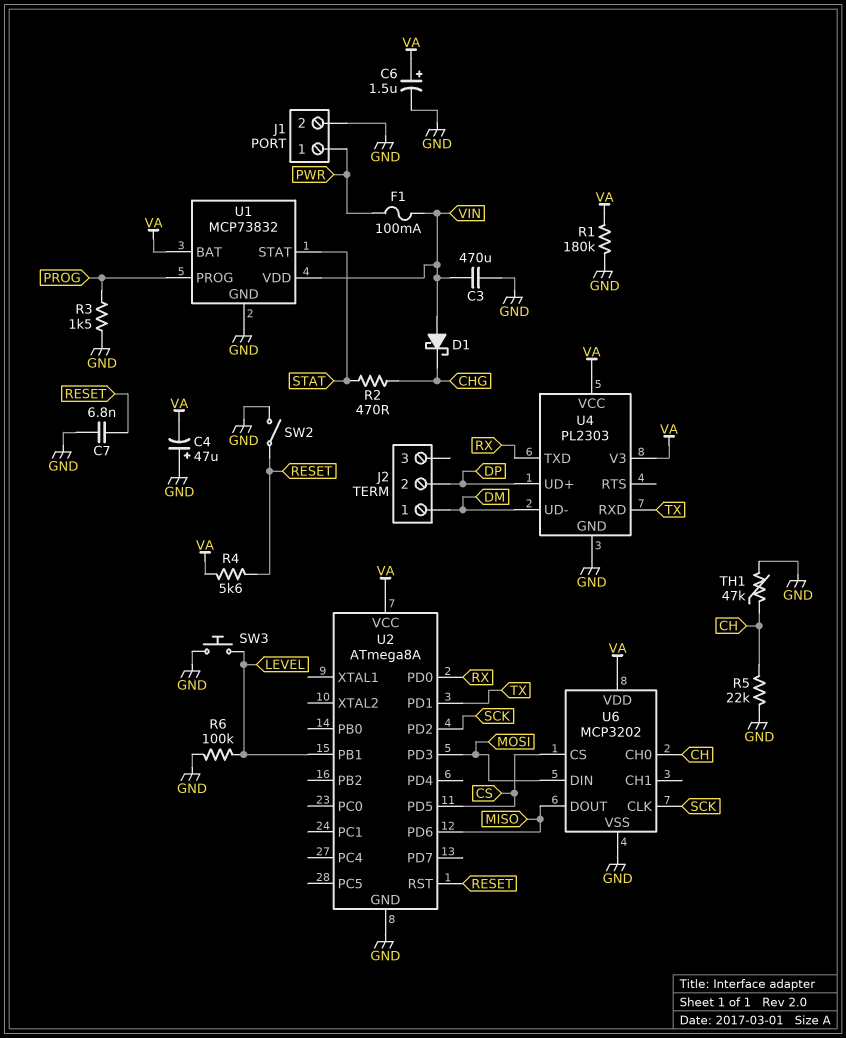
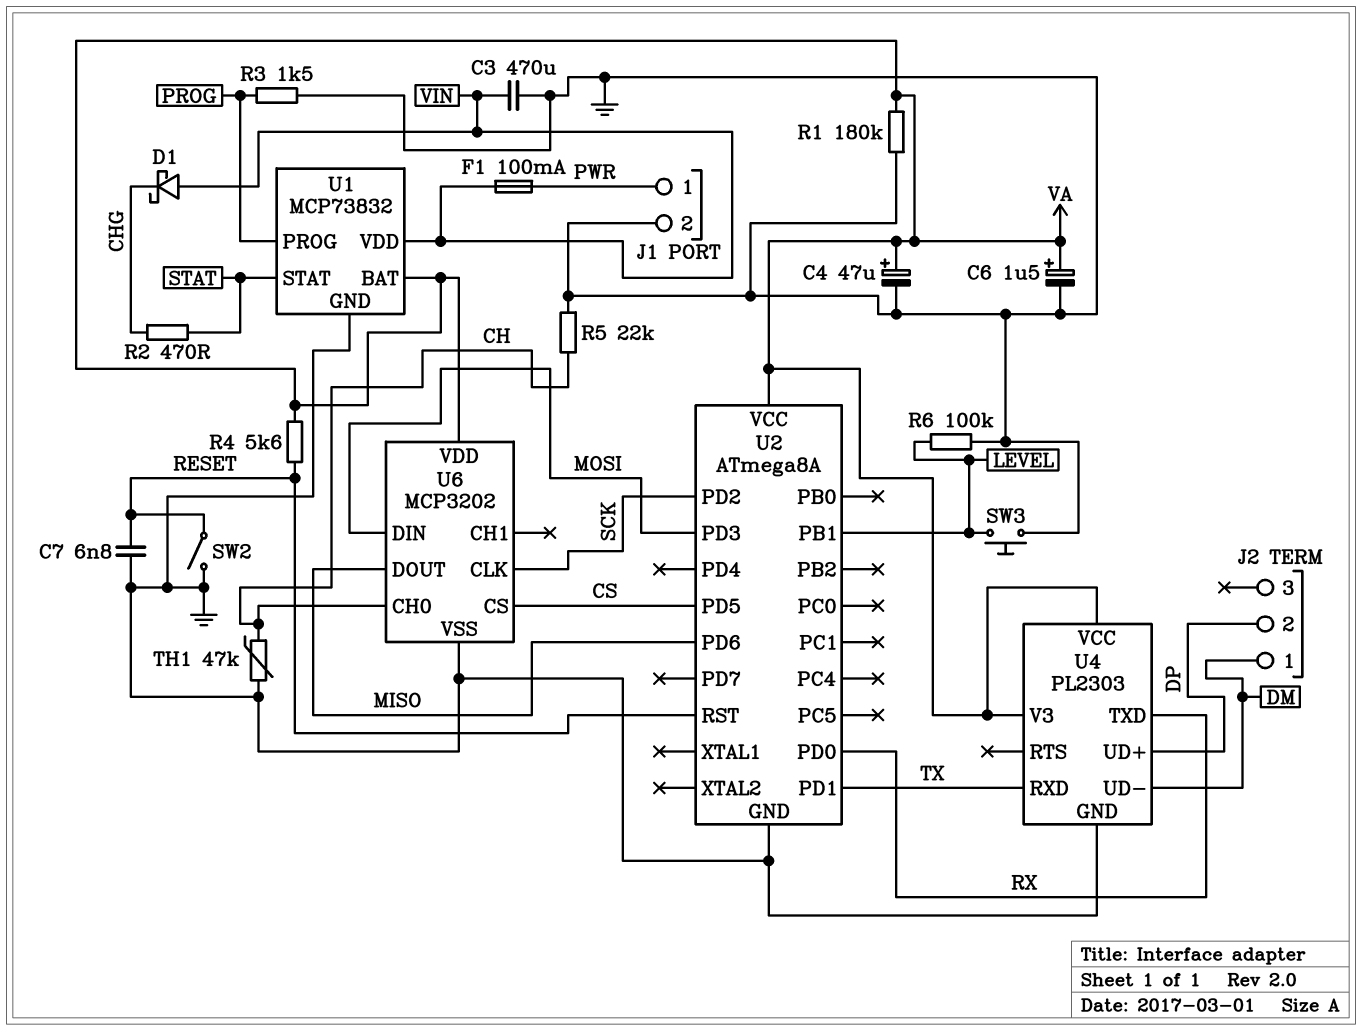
C4: 47uF (plus GND, minus VA) -> 47uF (plus VA, minus GND)

